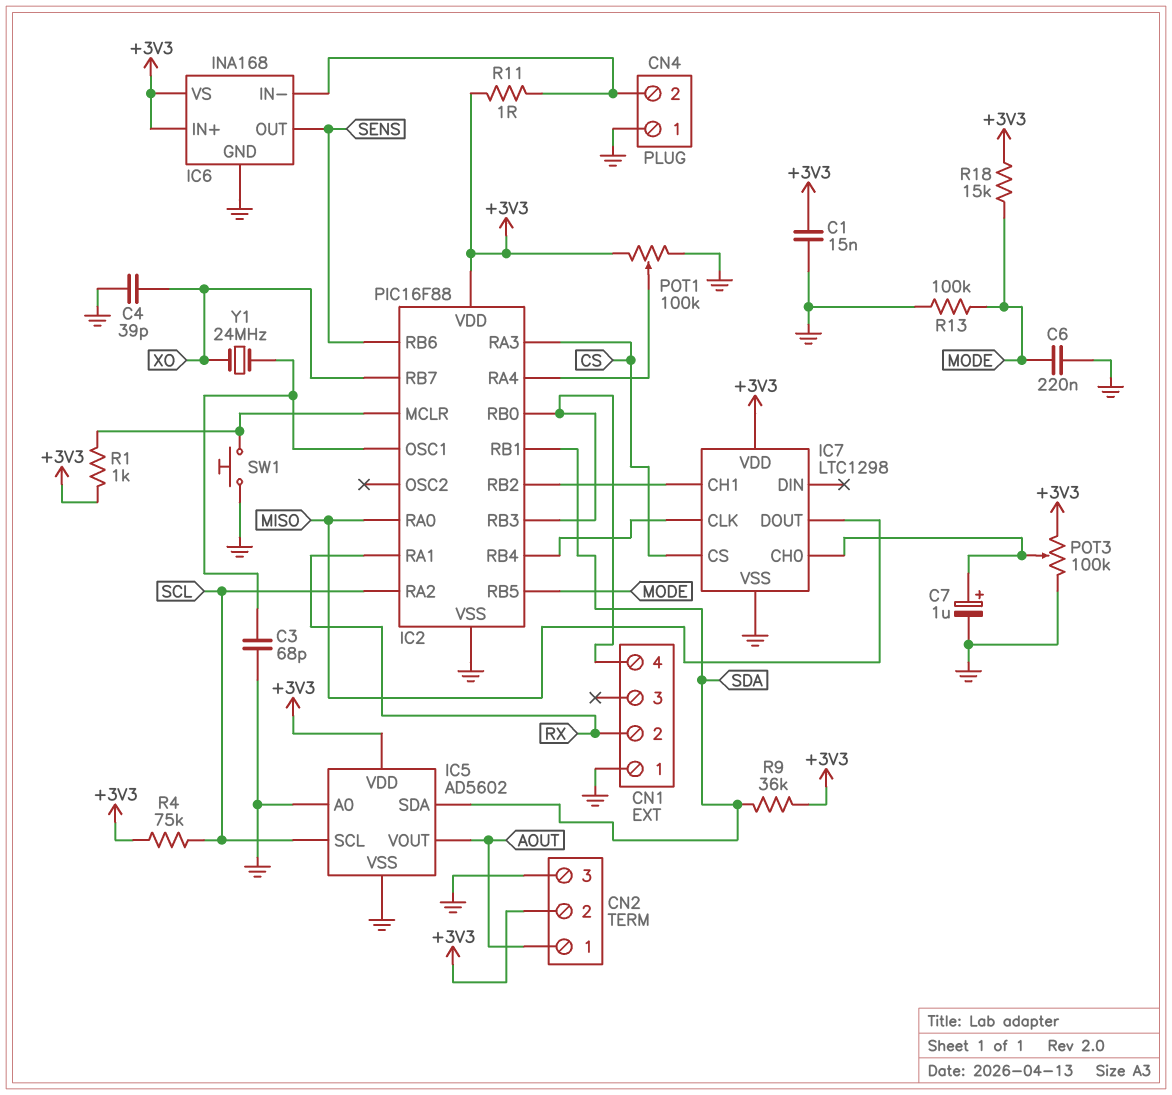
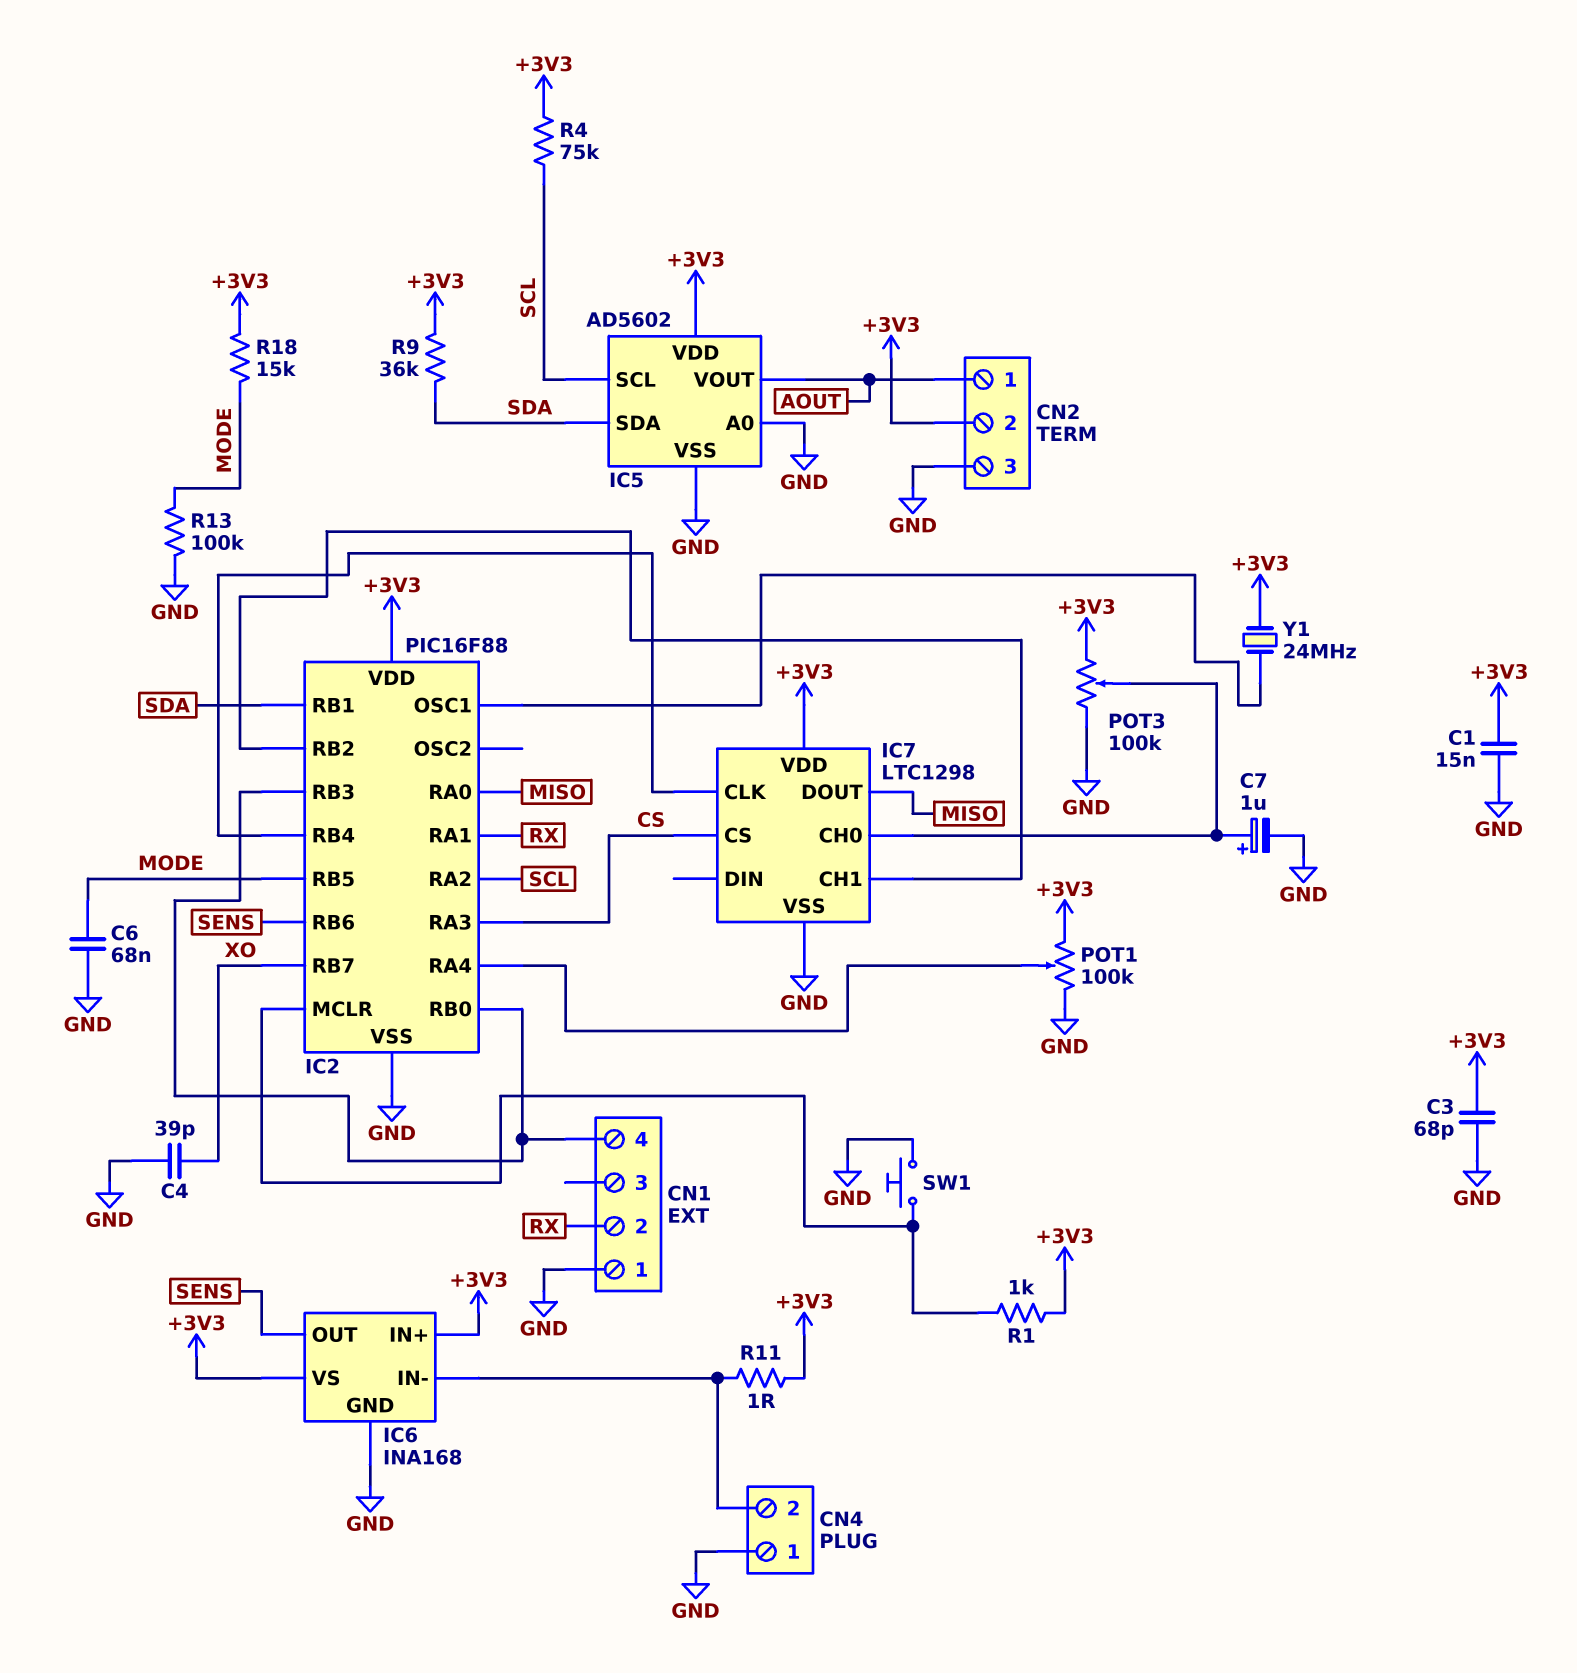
C3: 68pF (GND, IC2/OSC1) -> 68pF (+3V3, GND)
C6: 220nF (GND, MODE) -> 68nF (GND, MODE)
Y1: 24MHz (IC2/OSC1, XO) -> 24MHz (+3V3, IC2/OSC1)

